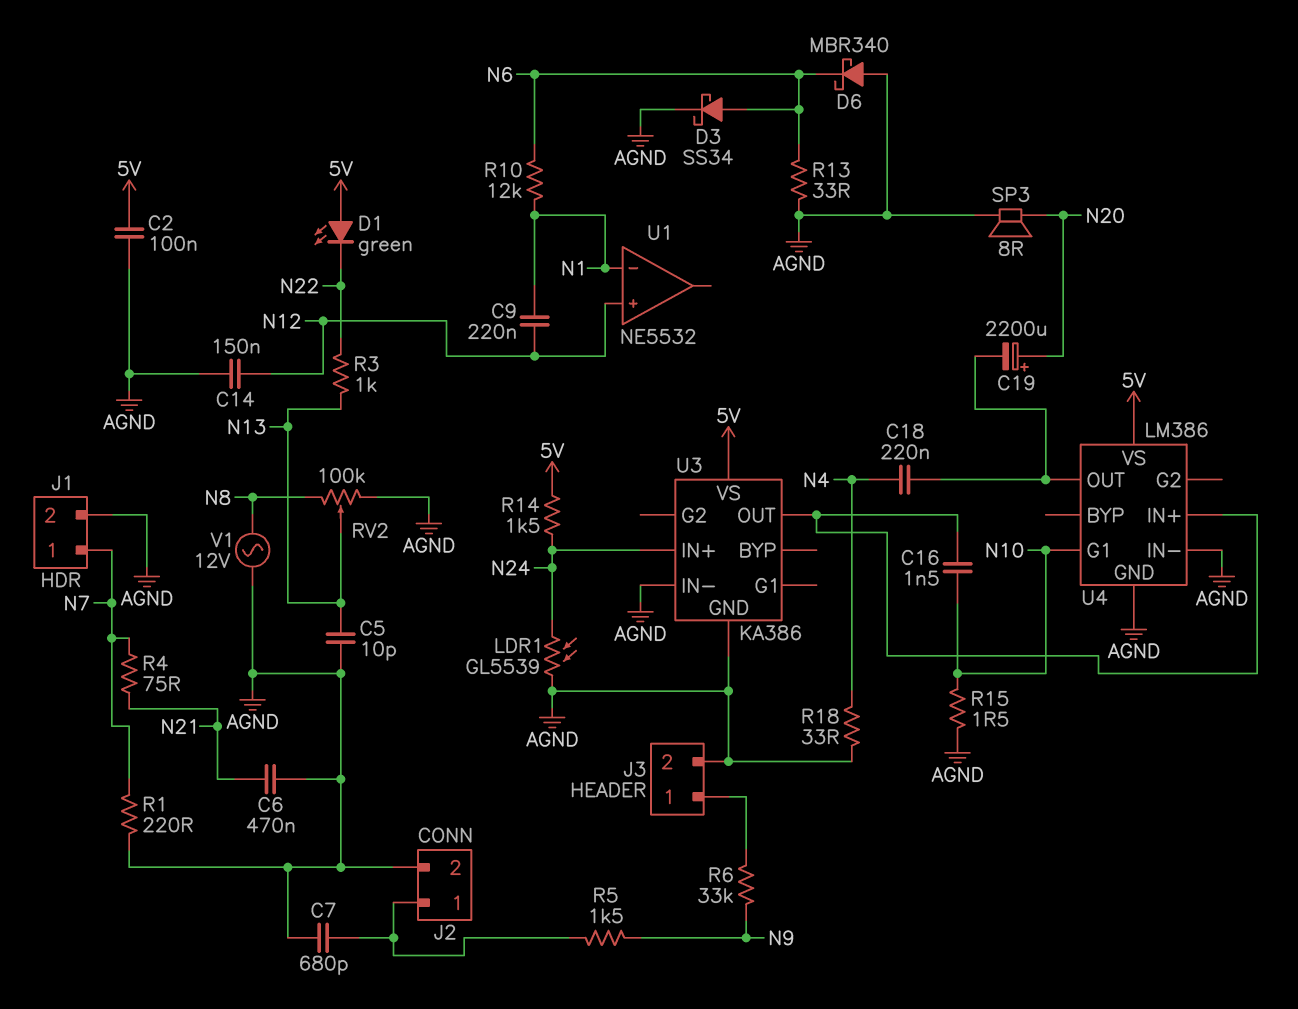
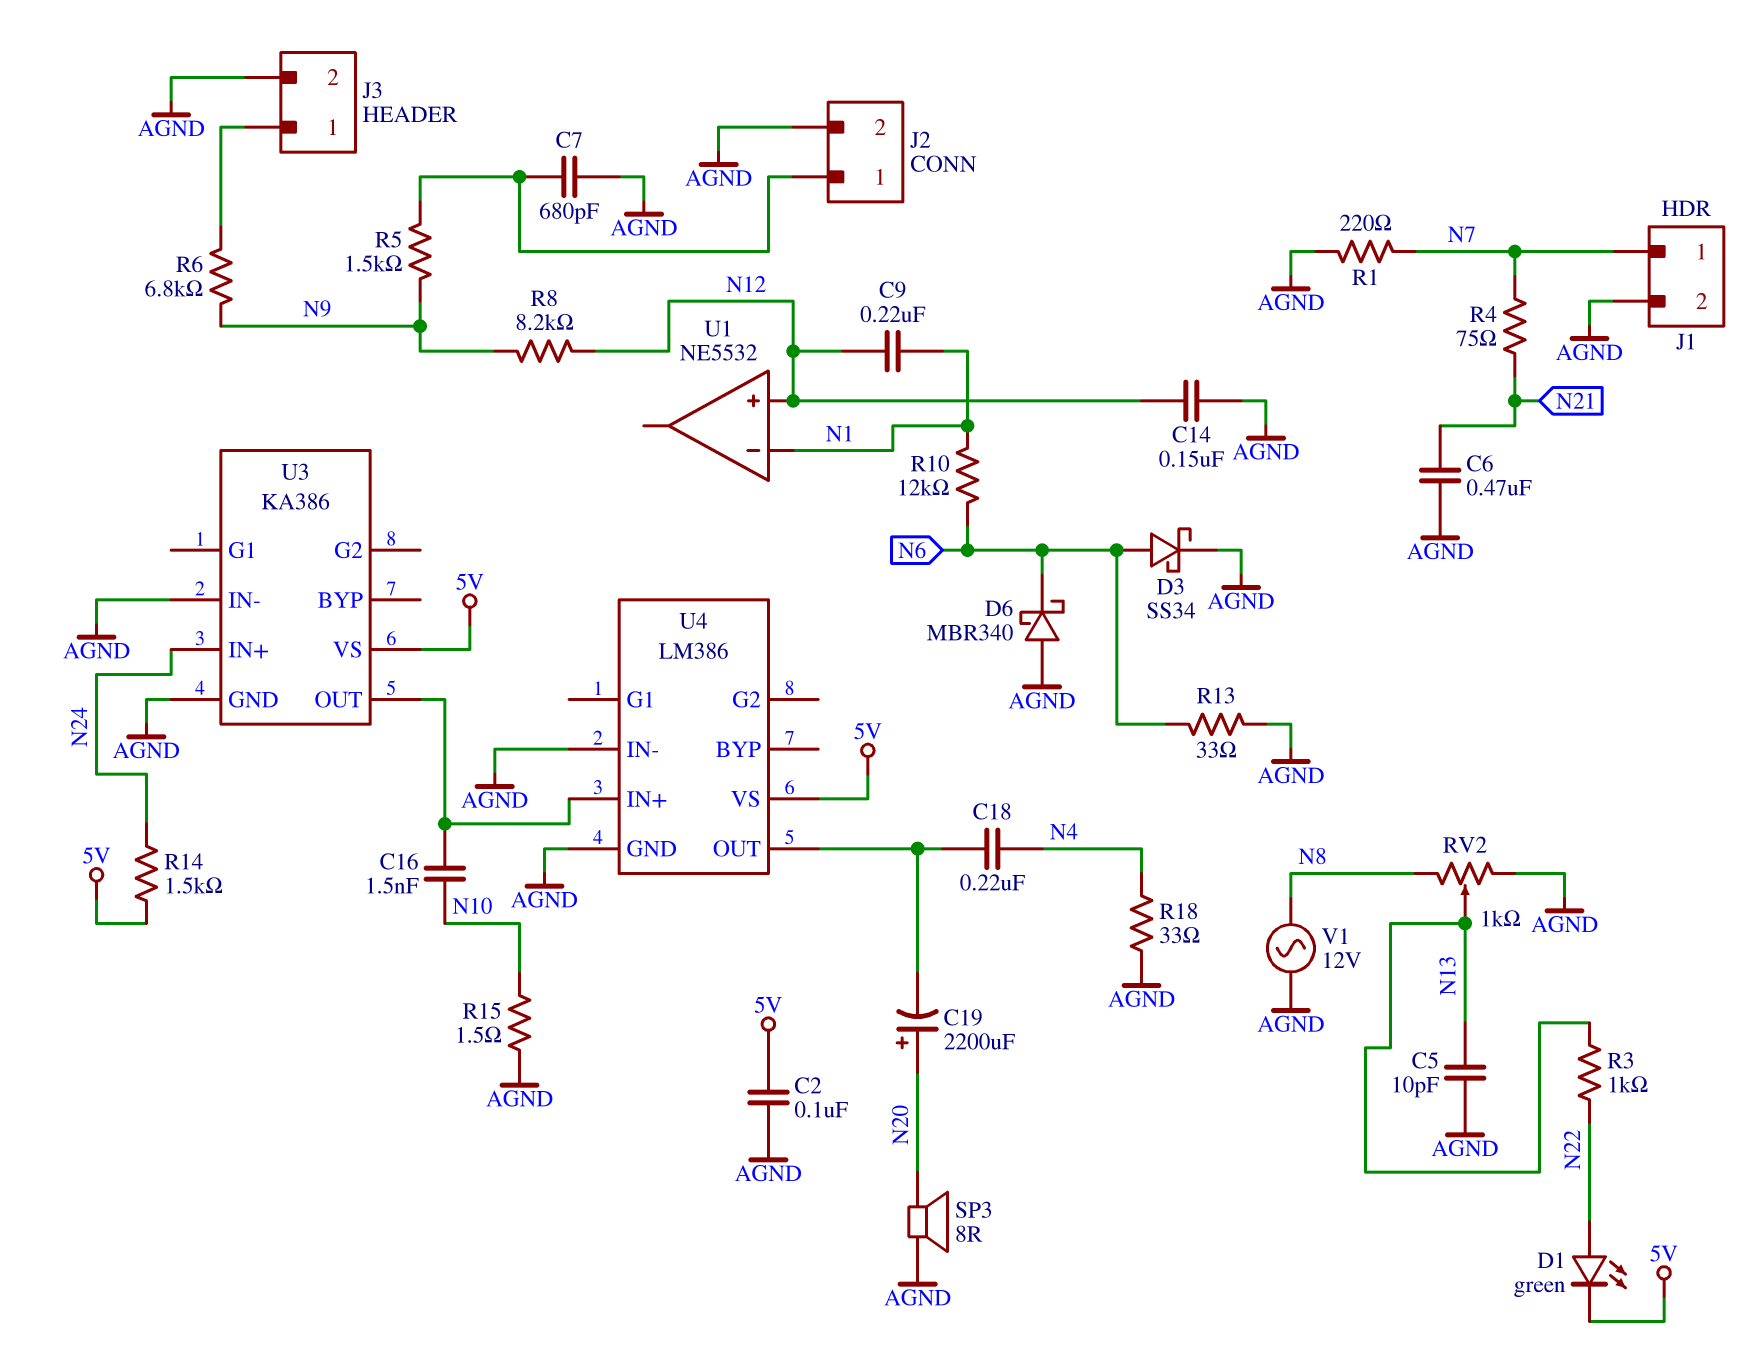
D1: LED green (A 5V, K N22) -> LED green (A N22, K 5V)
LDR1: GL5539 (AGND, N24) -> none
R6: 33k (J3/1, N9) -> 6.8k (J3/1, N9)
R8: none -> 8.2k (N9, N12)
RV2: 100k (AGND, N8, wiper N13) -> 1k (AGND, N8, wiper N13)
U4 pin G1: N10 -> none

